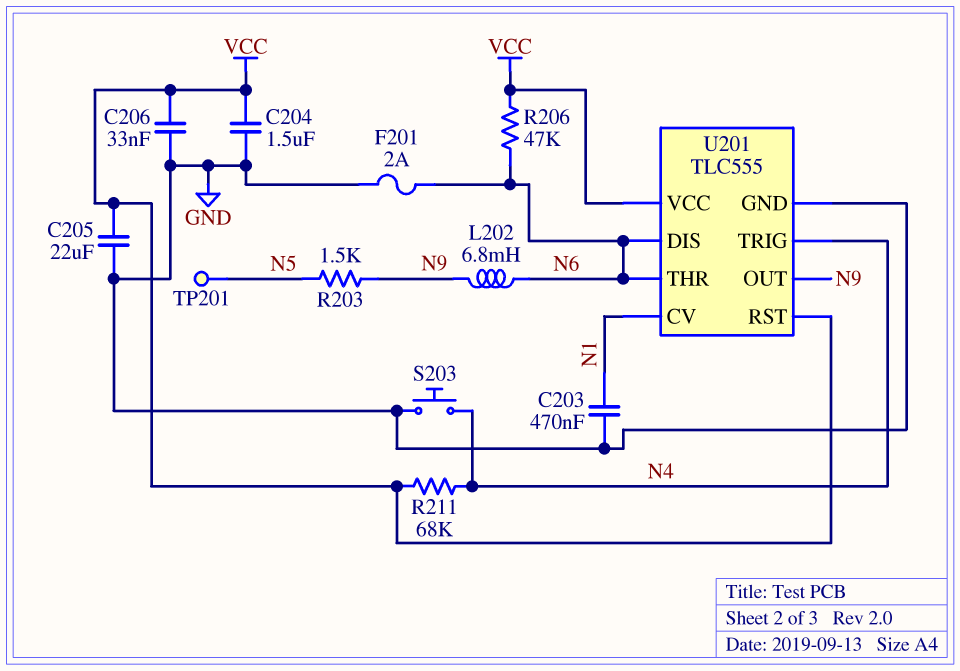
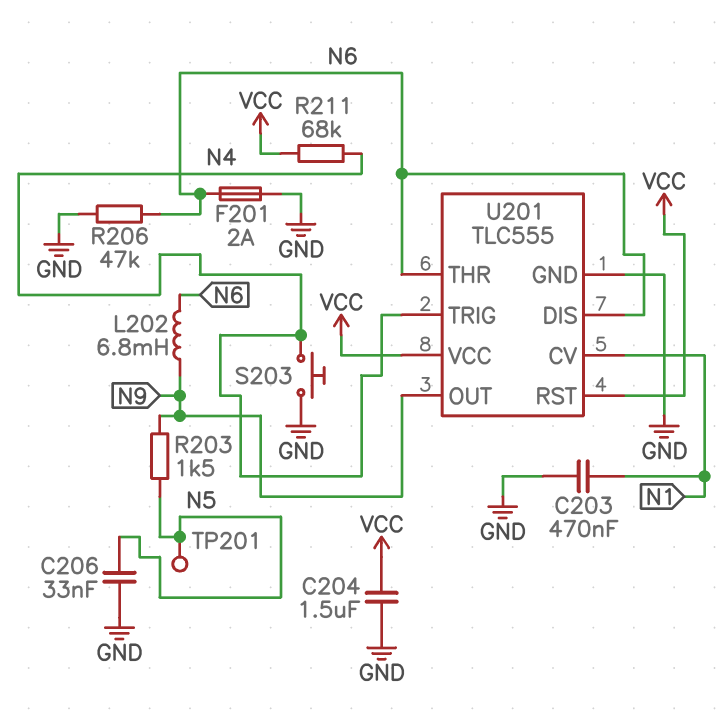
C205: 22uF (GND, VCC) -> none
C206: 33nF (GND, VCC) -> 33nF (GND, N5)
R206: 47k (N6, VCC) -> 47k (GND, N6)

